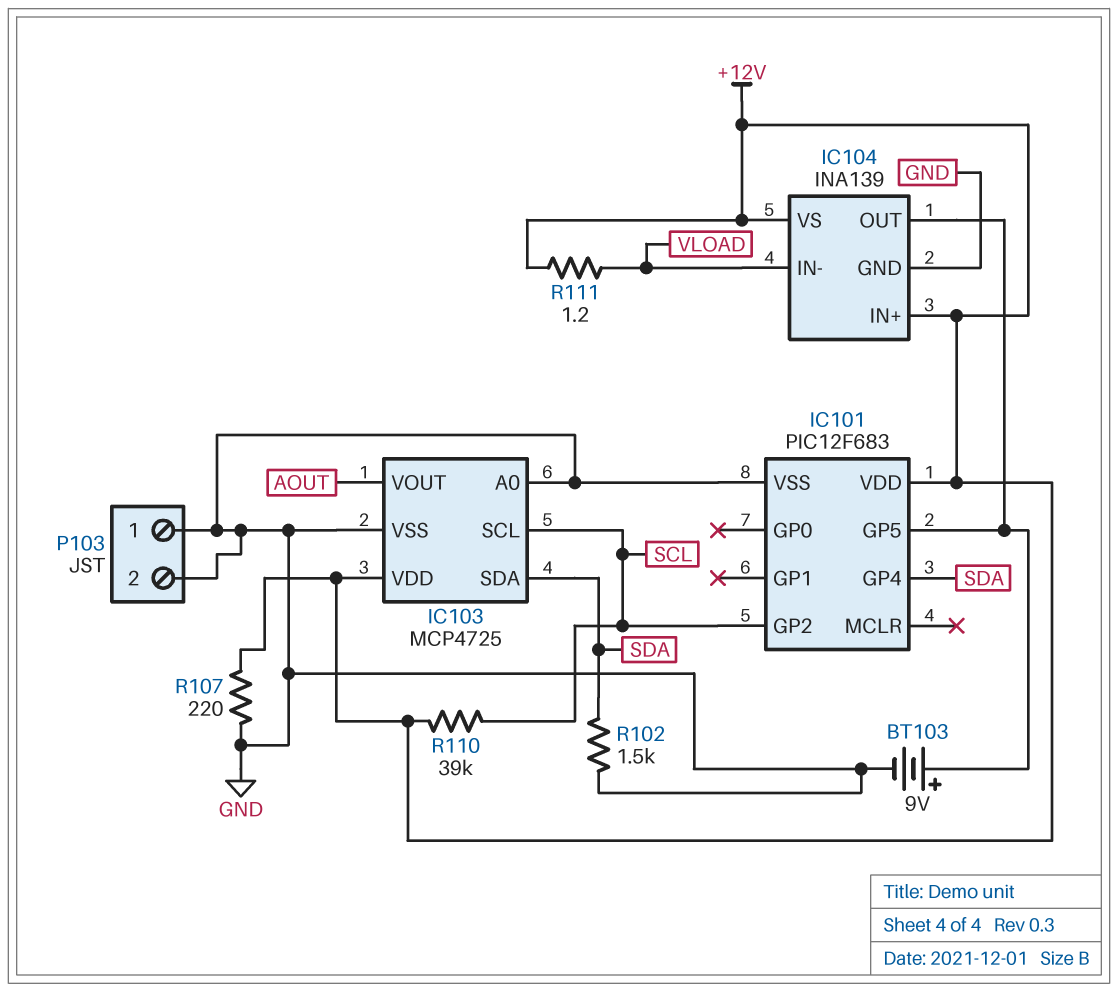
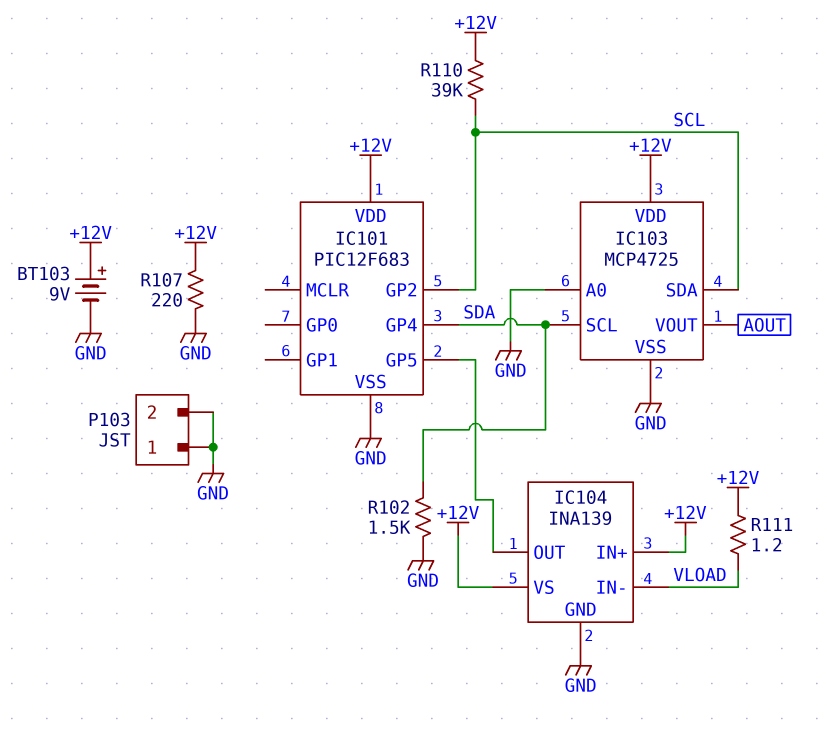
BT103: 9V (plus IC101/GP5, minus GND) -> 9V (plus +12V, minus GND)
IC103 pin SCL: SCL -> SDA
IC103 pin SDA: SDA -> SCL

